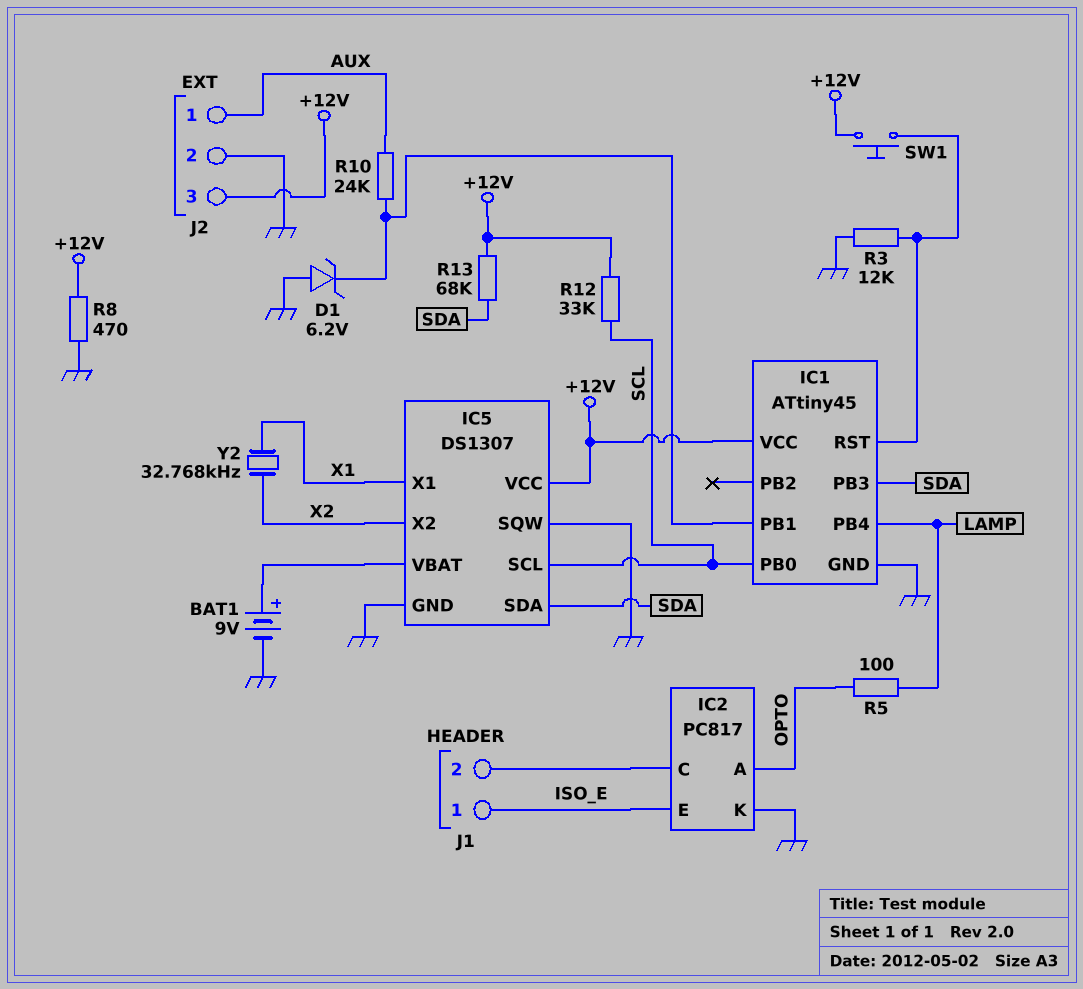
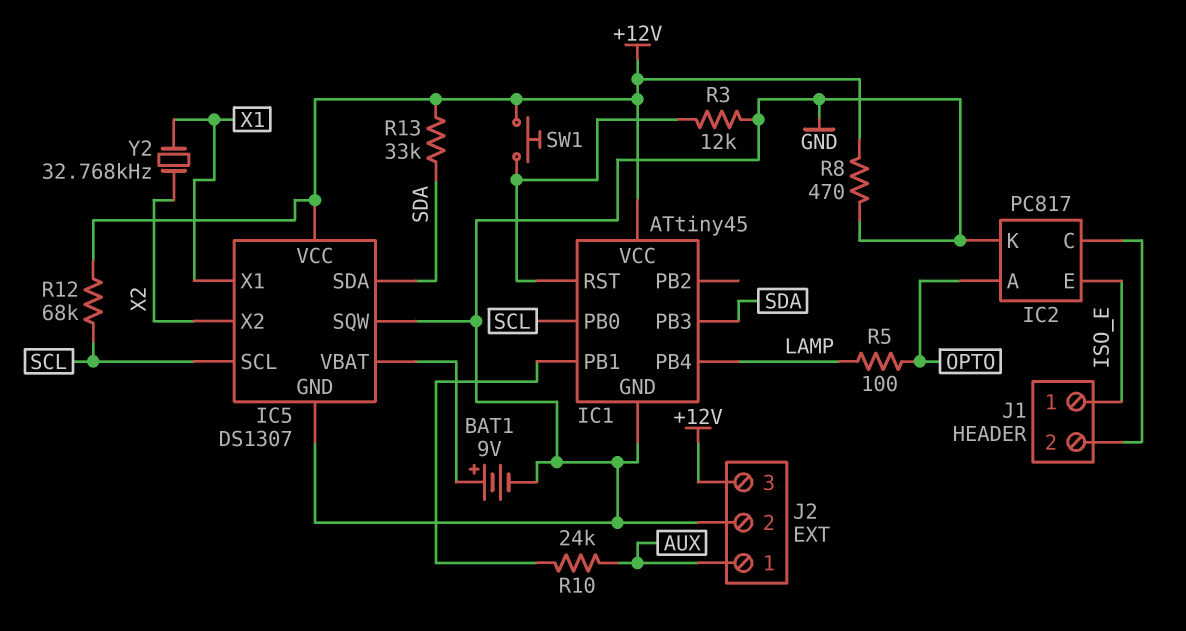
D1: zener 6.2V (A GND, K IC1/PB1) -> none
R12: 33k (+12V, SCL) -> 68k (+12V, SCL)
R13: 68k (+12V, SDA) -> 33k (+12V, SDA)

